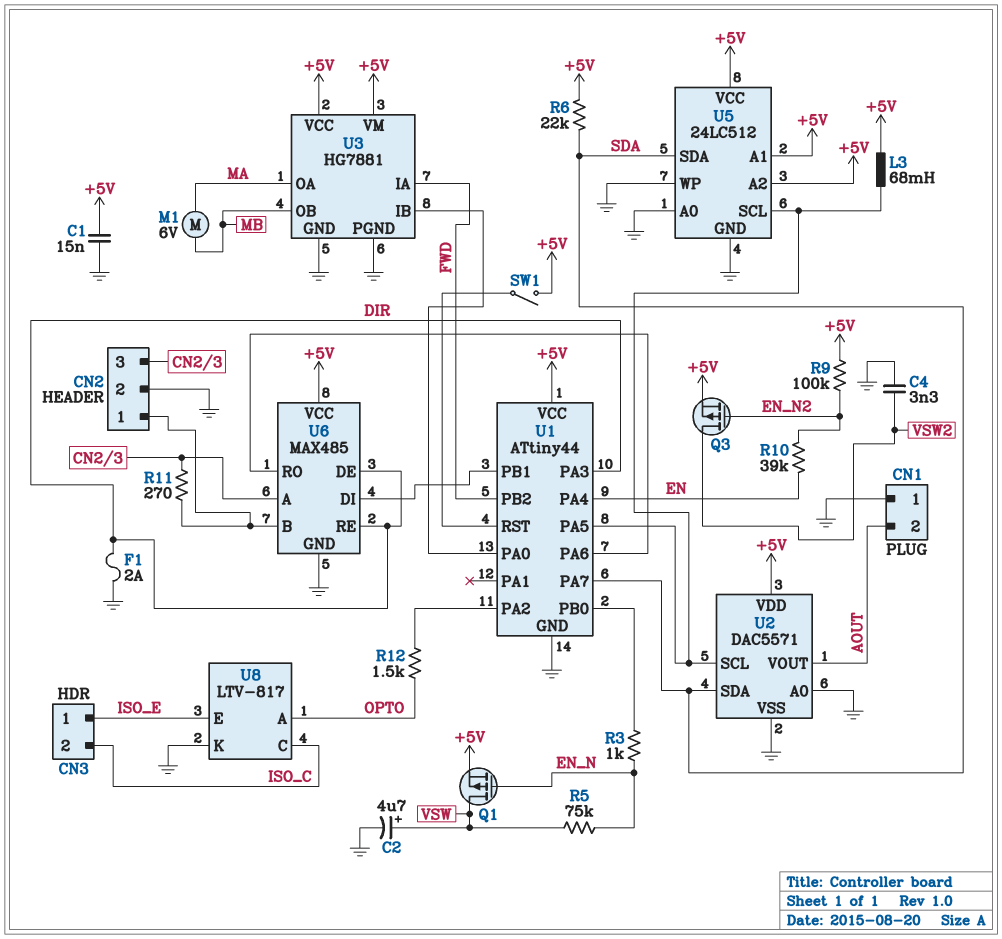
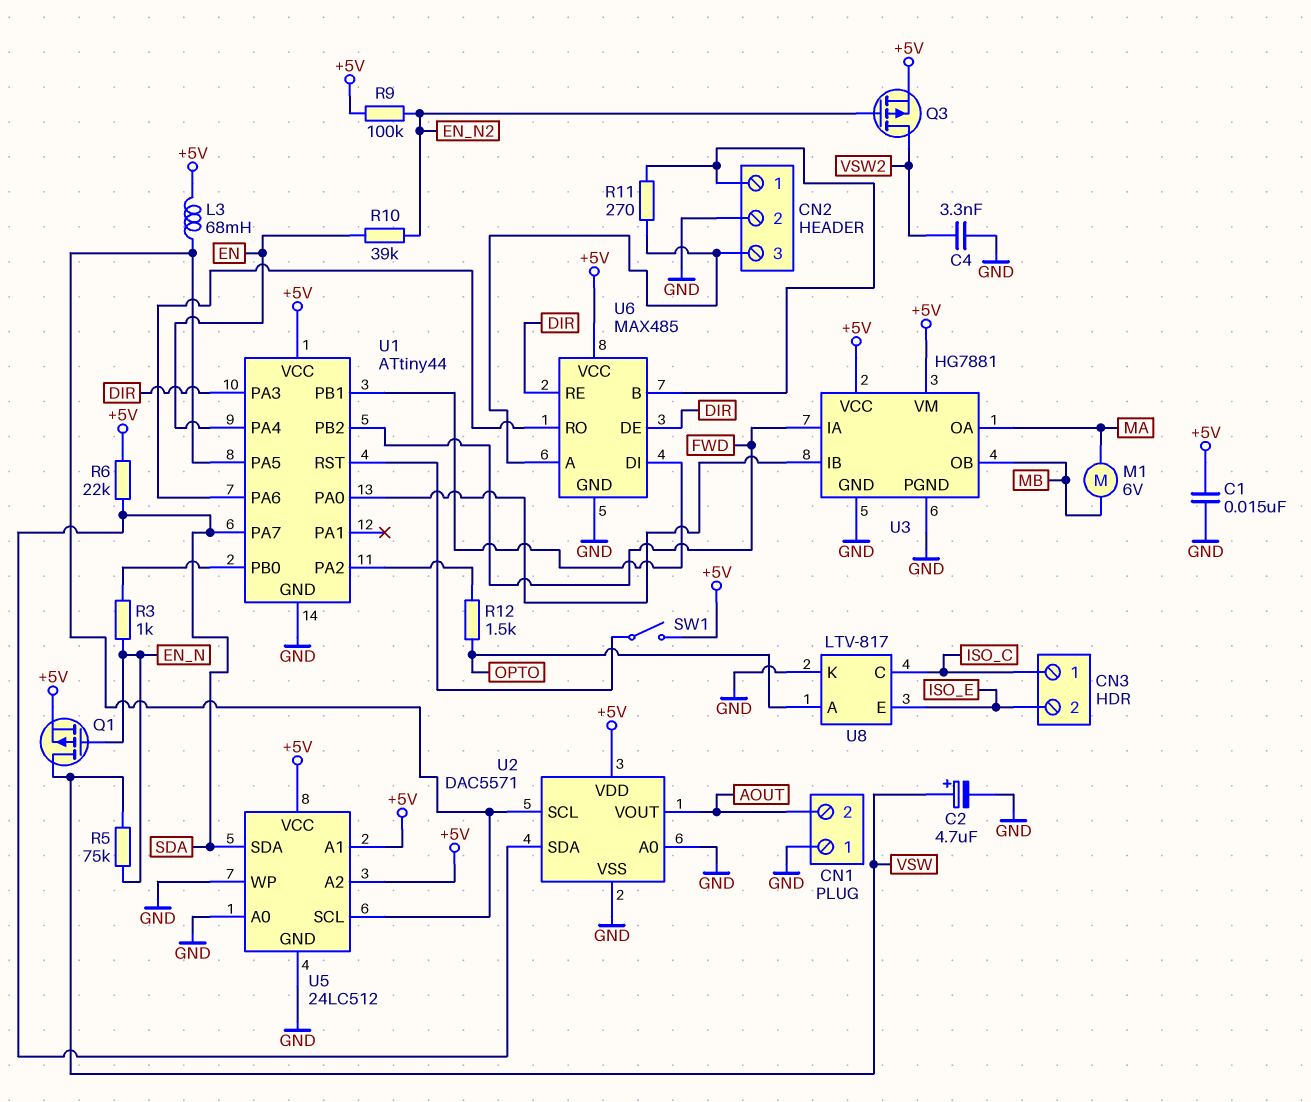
CN3 pin 1: ISO_E -> ISO_C
CN3 pin 2: ISO_C -> ISO_E
F1: 2A (DIR, GND) -> none

